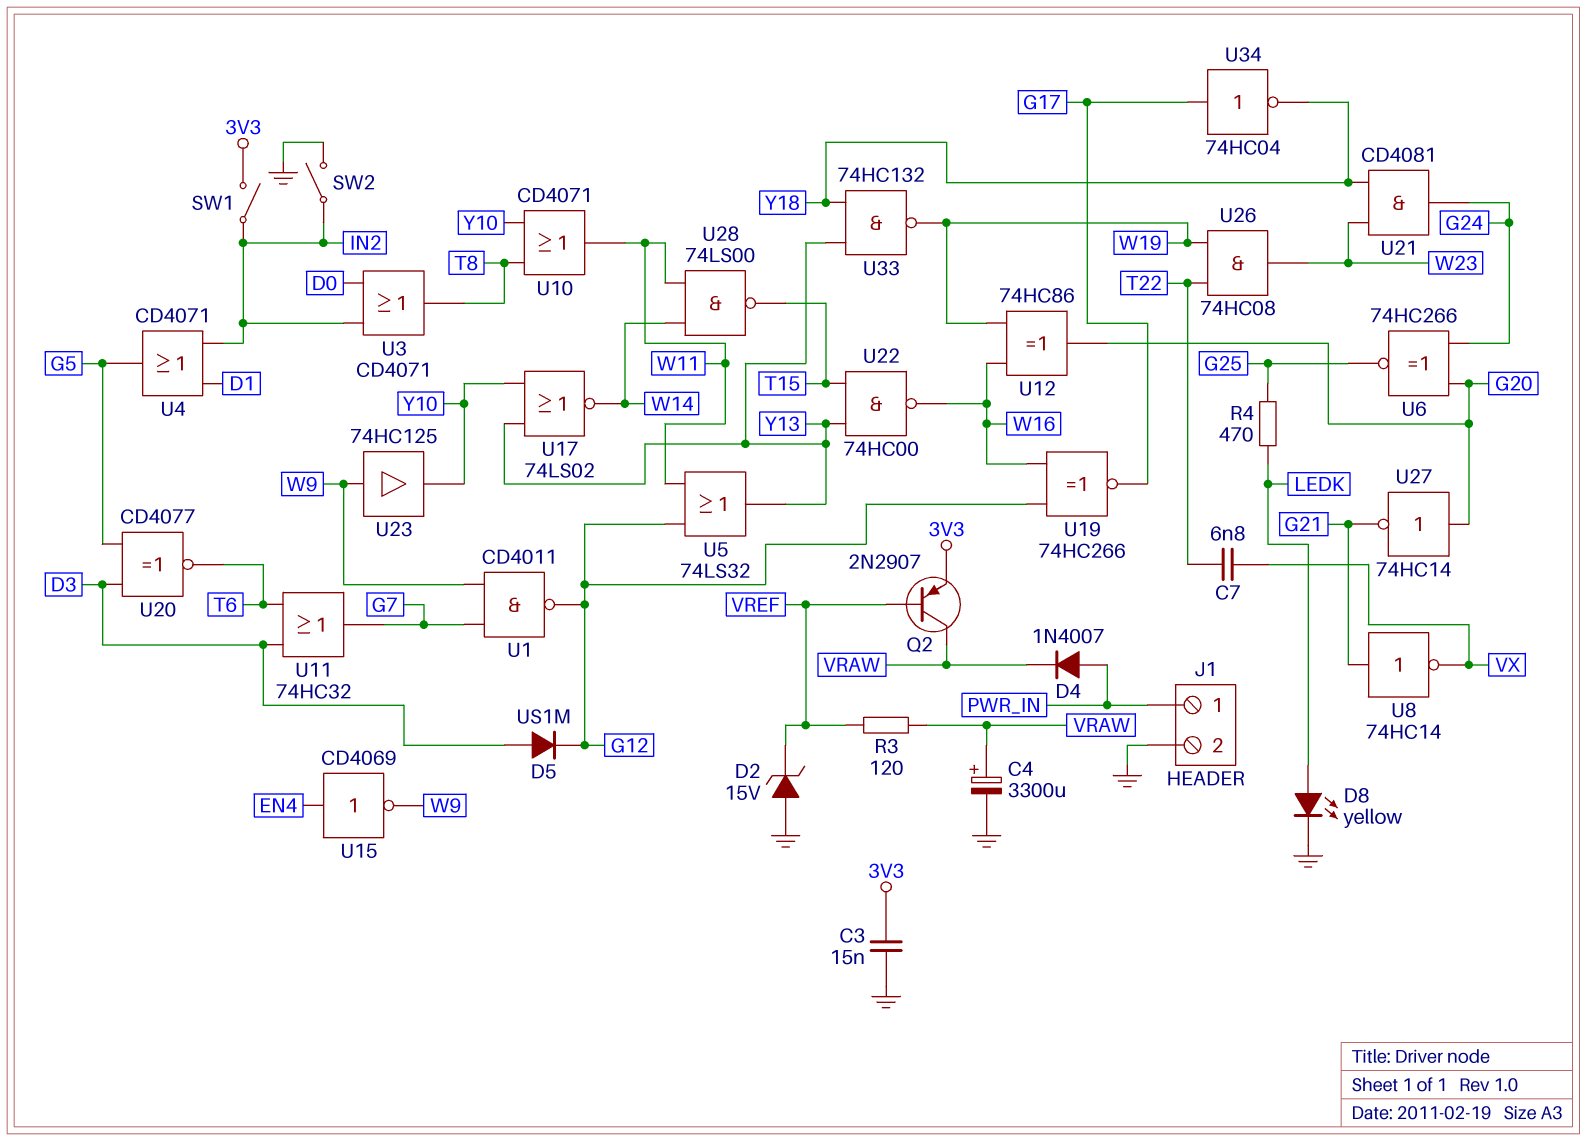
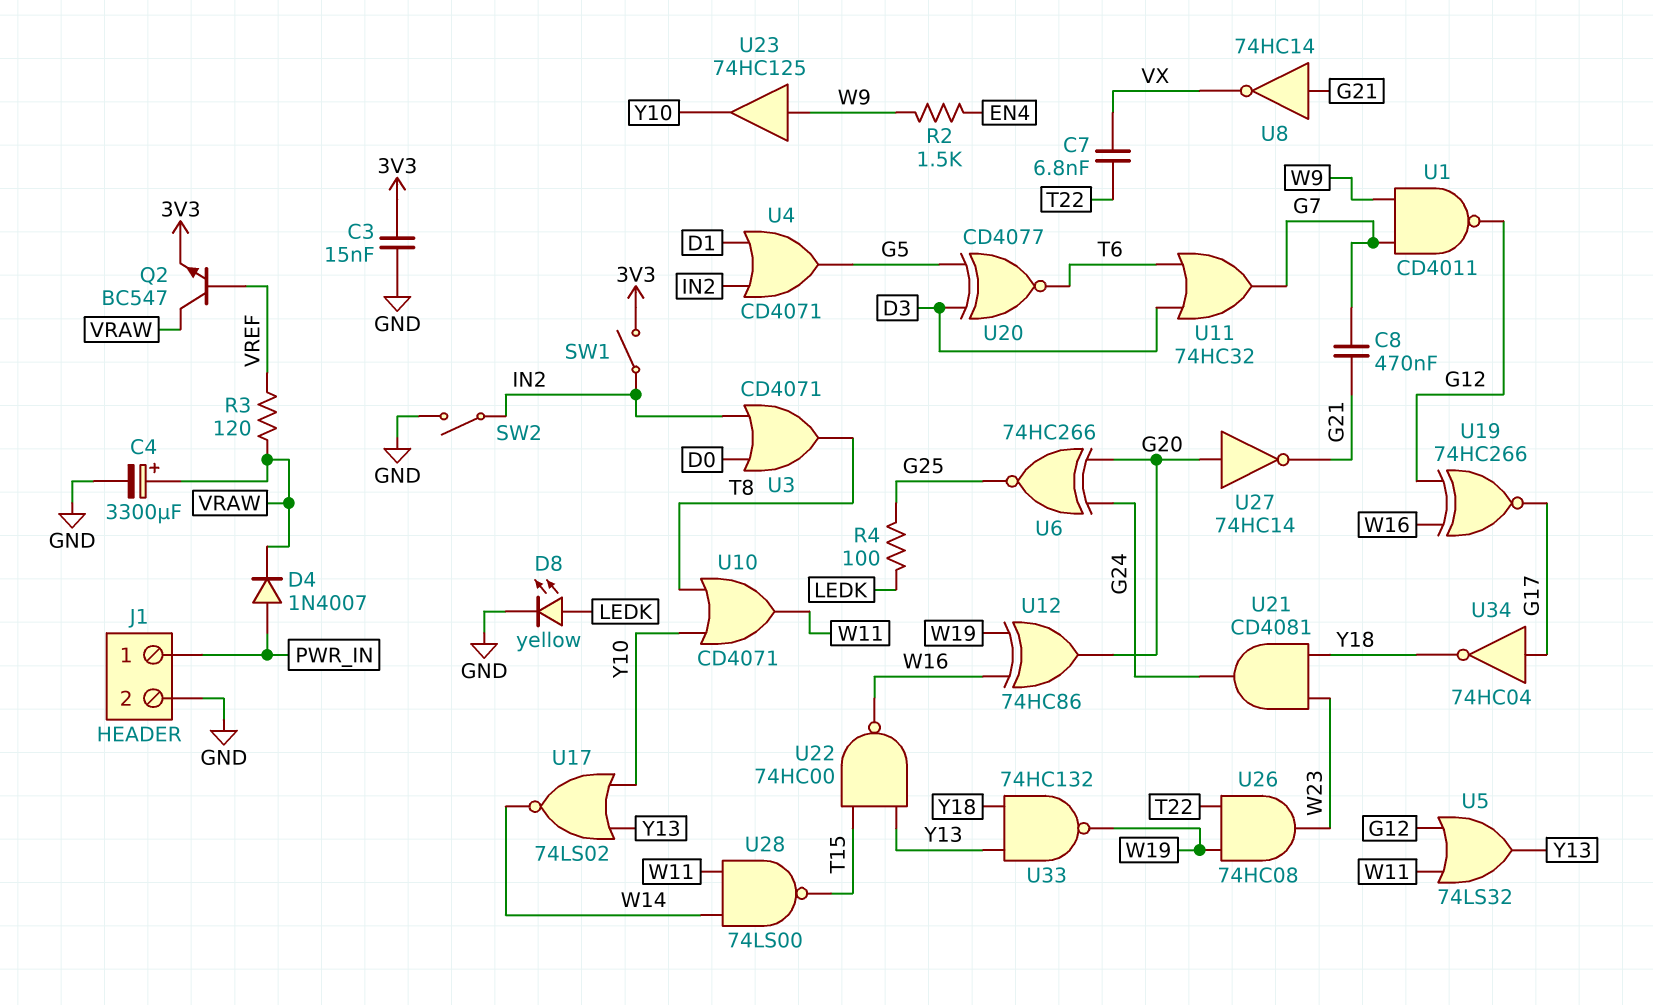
C8: none -> 470nF (G7, G21)
D2: zener 15V (A GND, K VREF) -> none
D5: diode US1M (A D3, K G12) -> none
Q2: PNP 2N2907 (B VREF, C VRAW, E 3V3) -> NPN BC547 (B VREF, C VRAW, E 3V3)
R2: none -> 1.5k (EN4, W9)
R4: 470 (G25, LEDK) -> 100 (G25, LEDK)
U15: NOT CD4069 (in EN4, out W9) -> none

